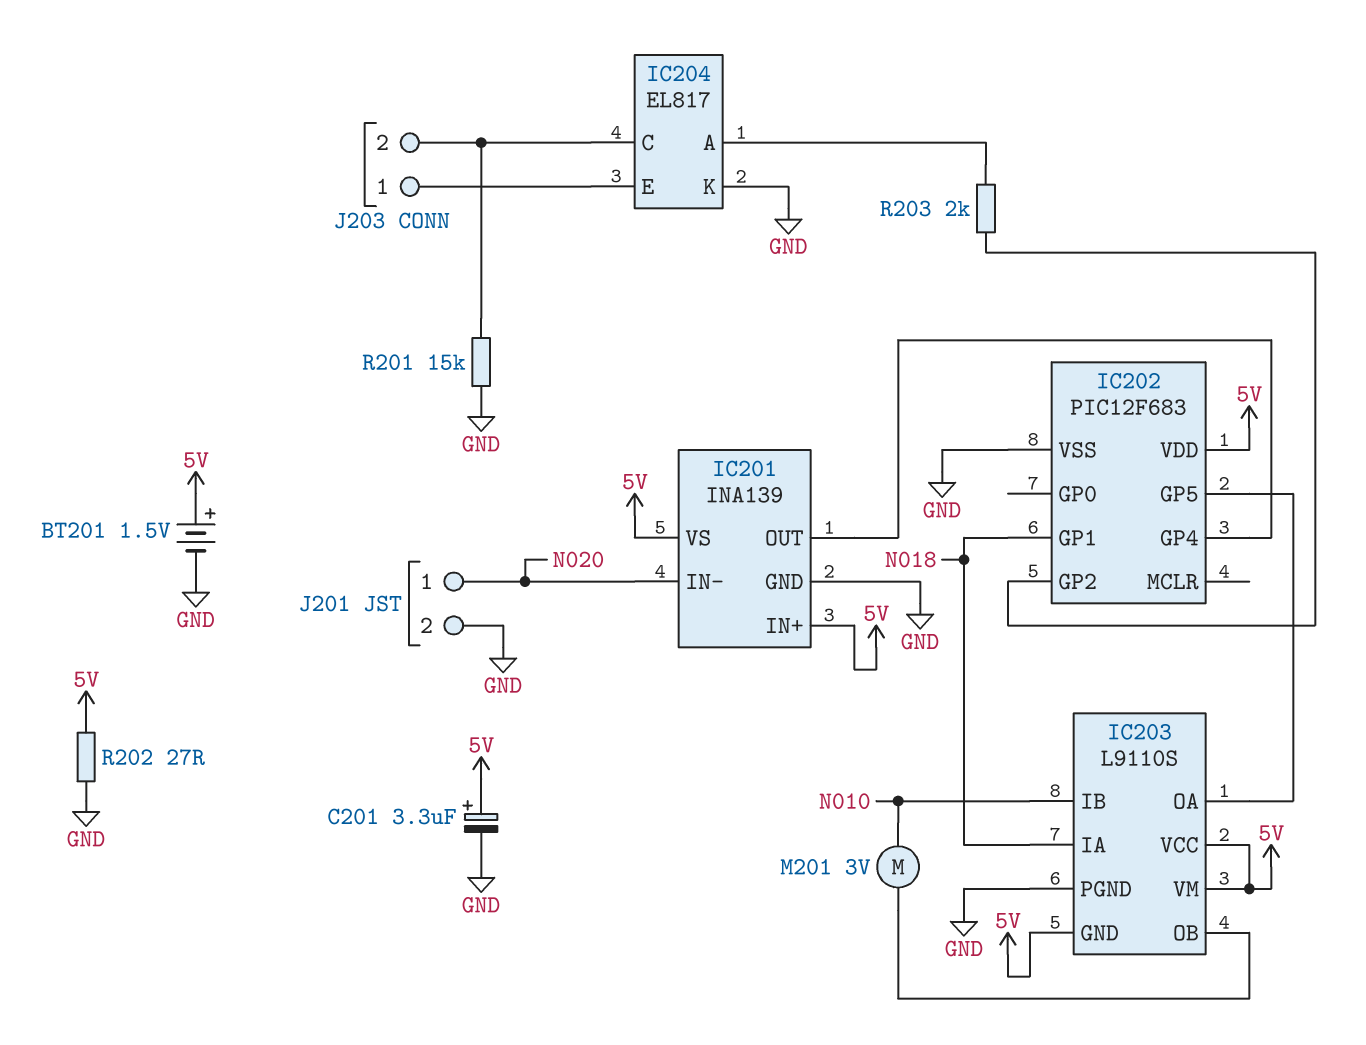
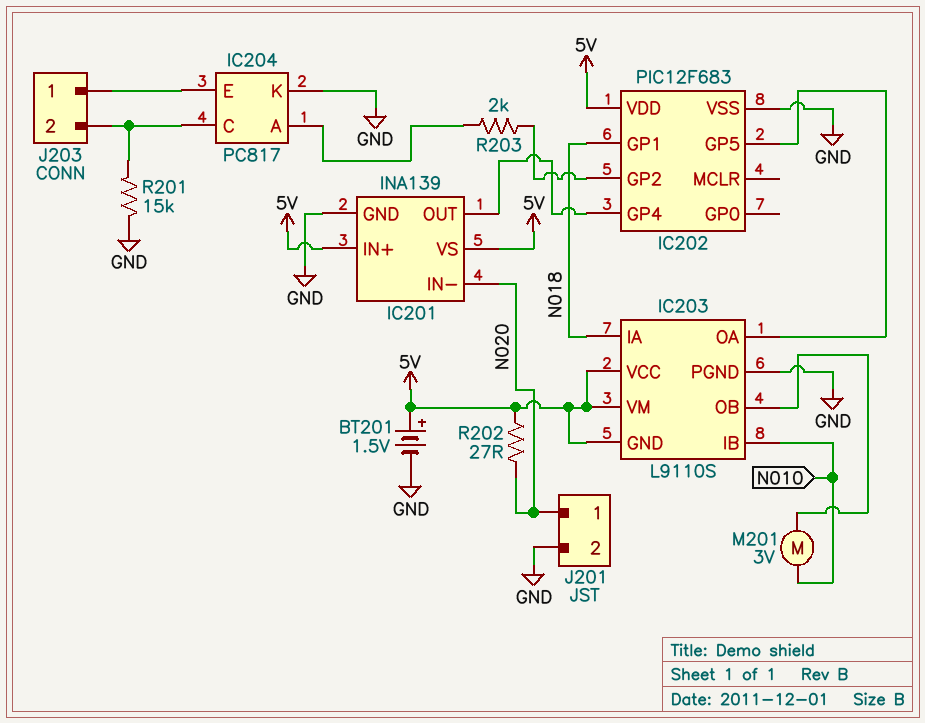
C201: 3.3uF (plus 5V, minus GND) -> none
IC204: EL817 -> PC817
R202: 27 (5V, GND) -> 27 (5V, N020)

